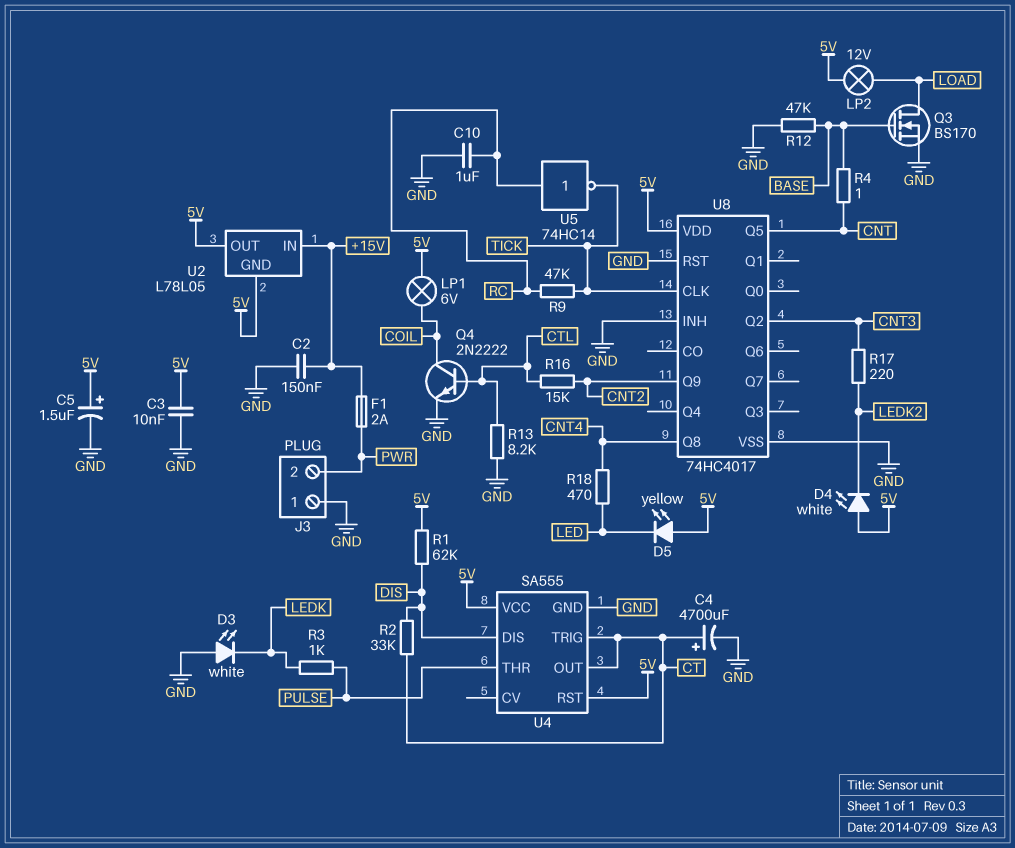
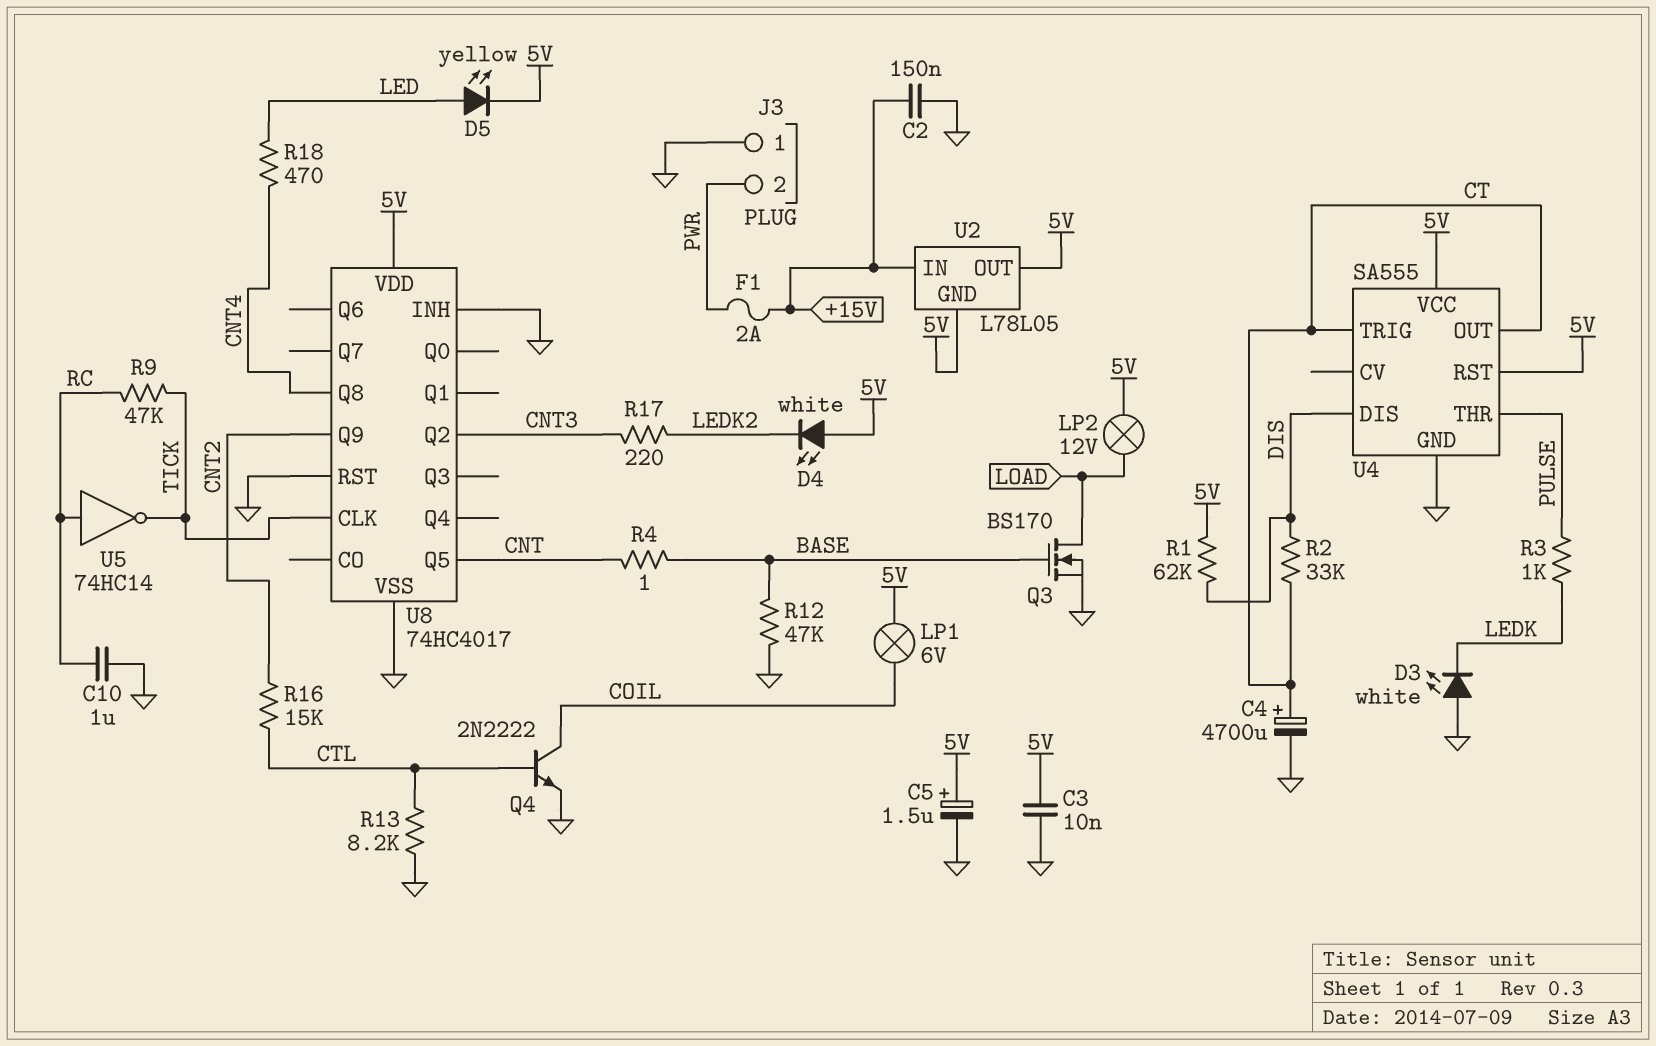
D5: LED yellow (A 5V, K LED) -> LED yellow (A LED, K 5V)

